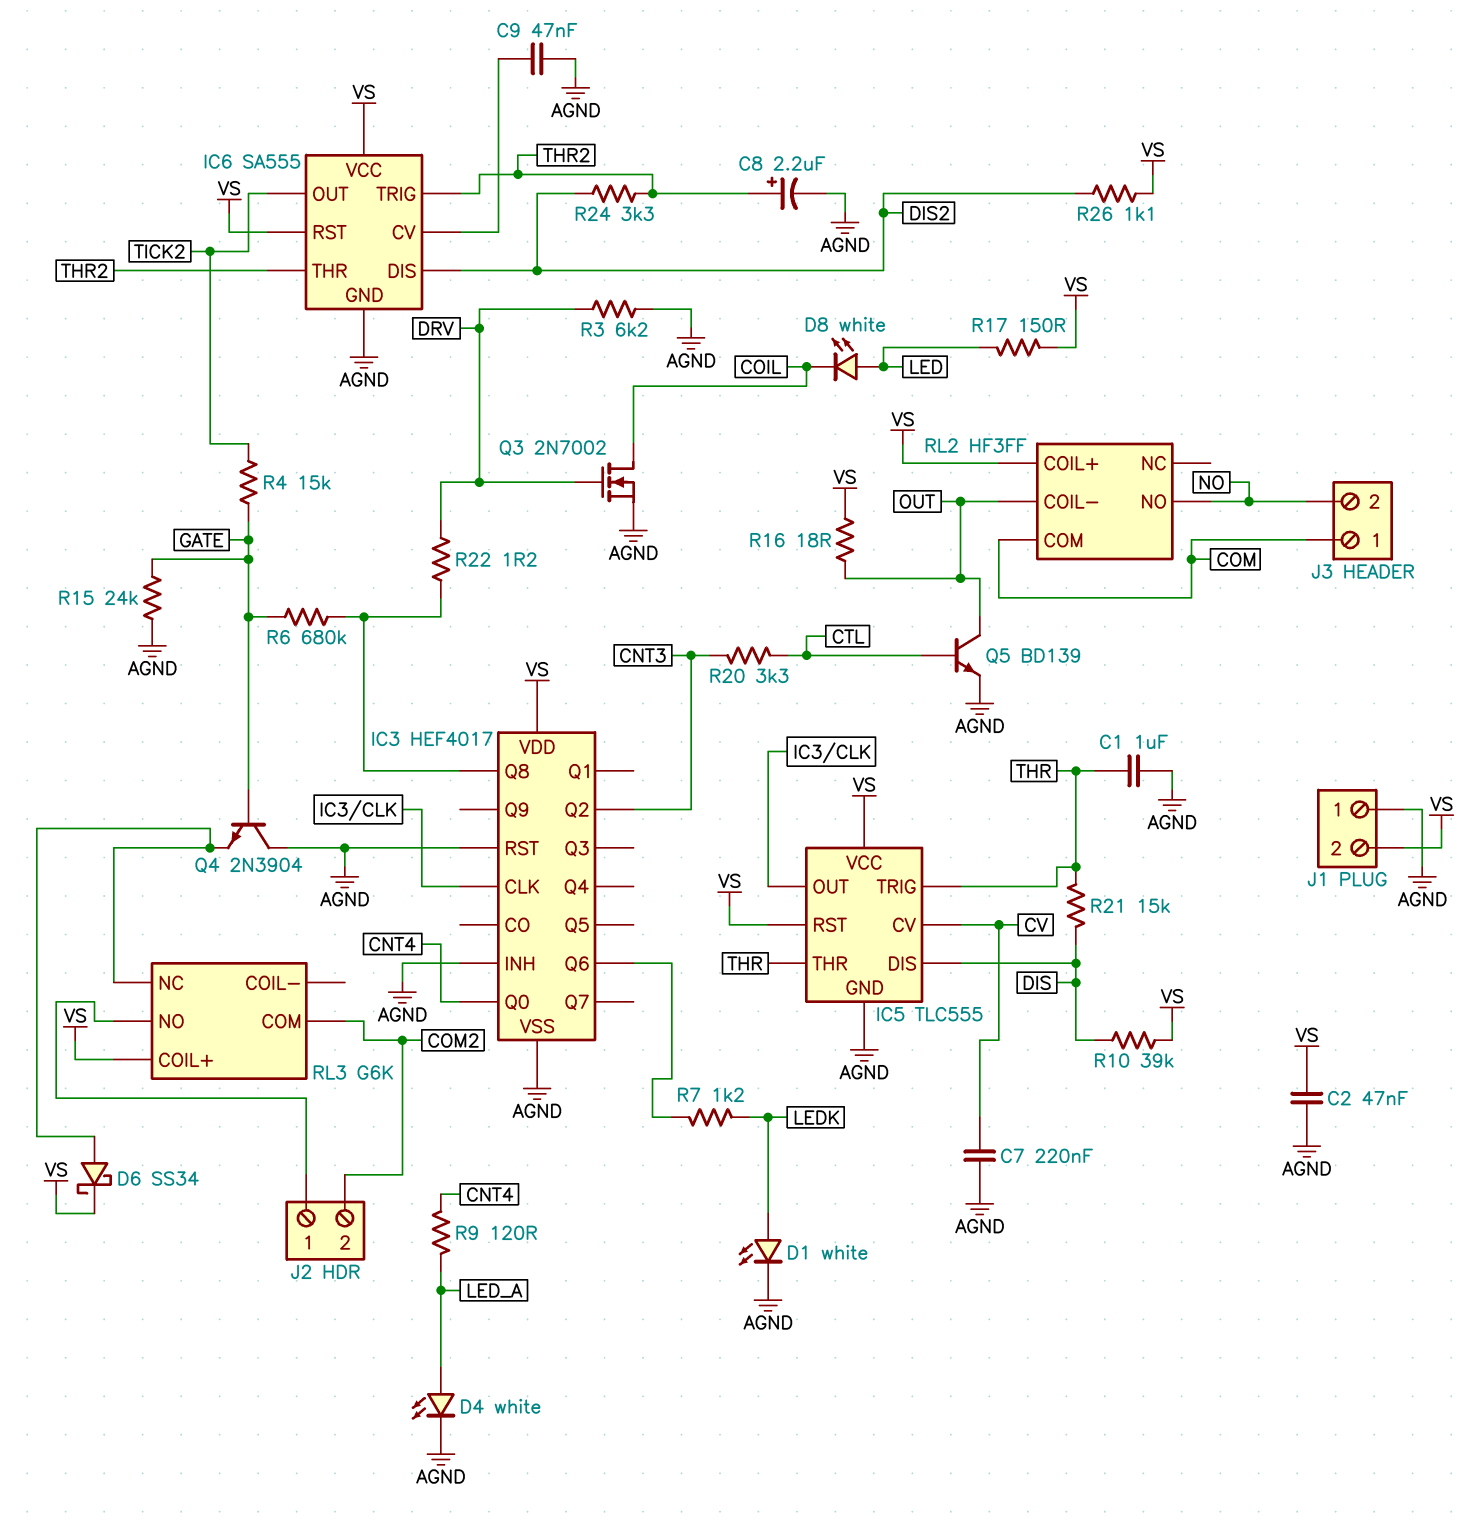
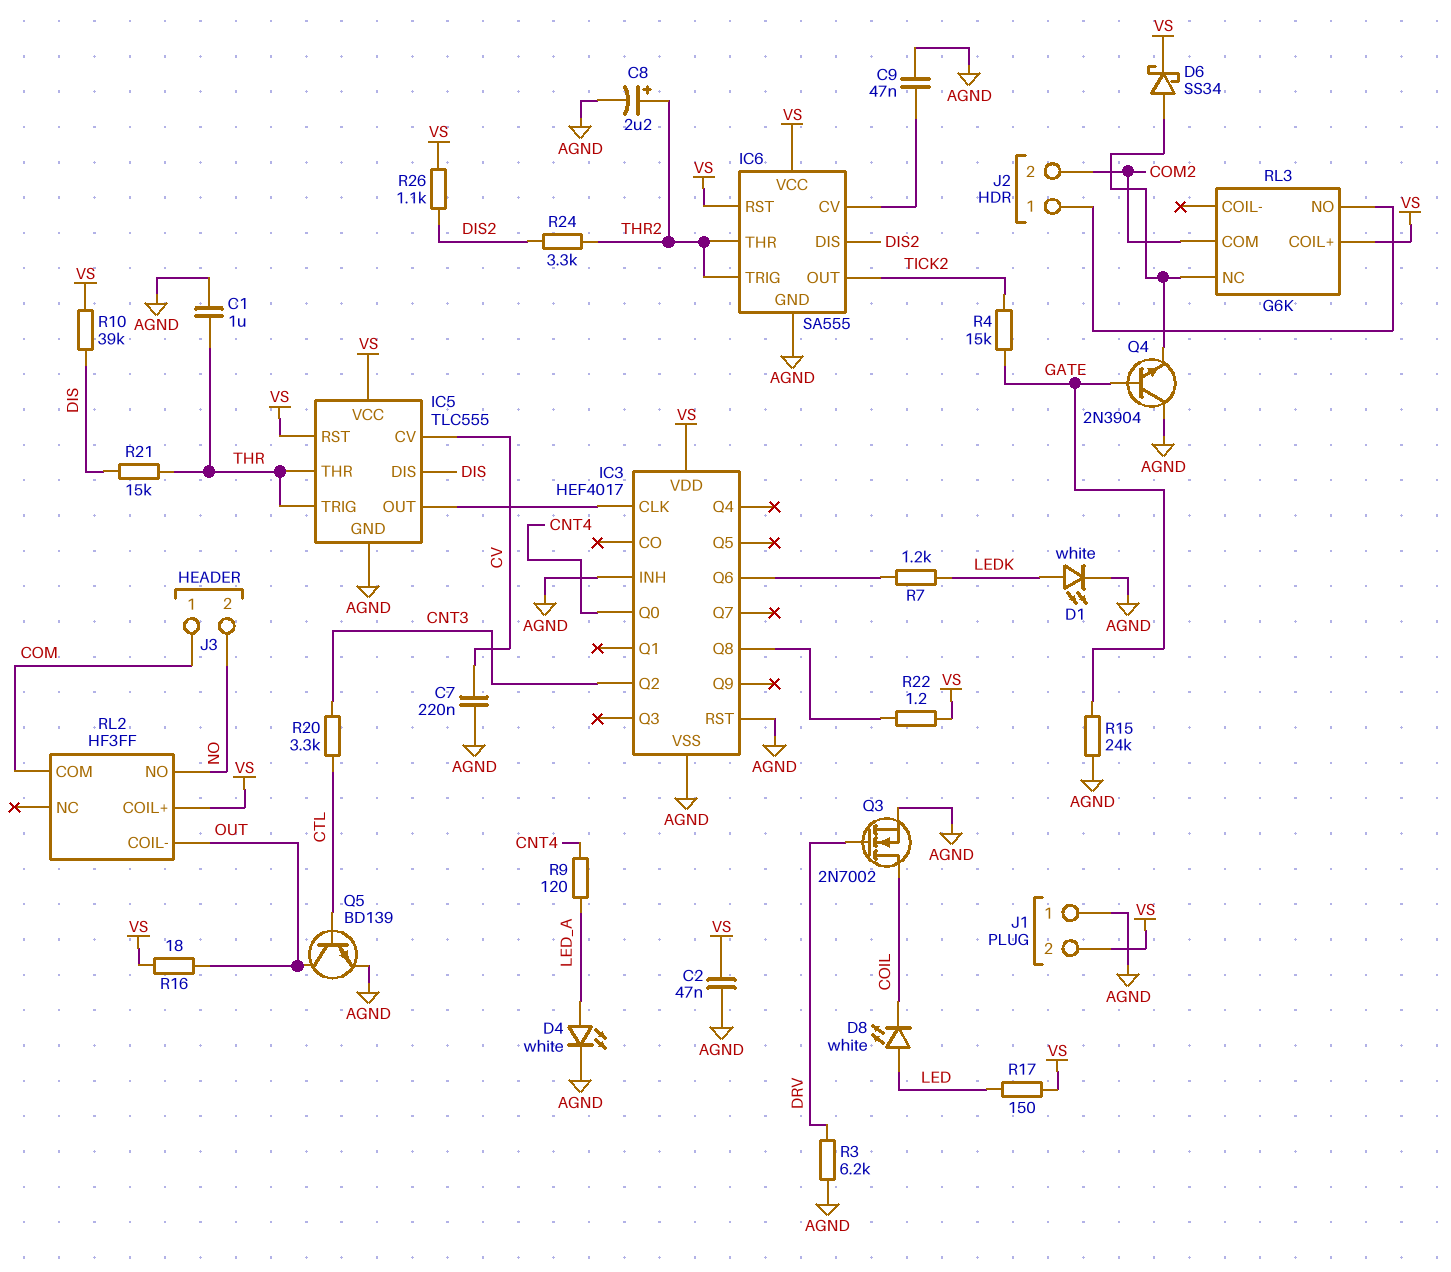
R6: 680k (GATE, IC3/Q8) -> none
R22: 1.2 (DRV, IC3/Q8) -> 1.2 (IC3/Q8, VS)

